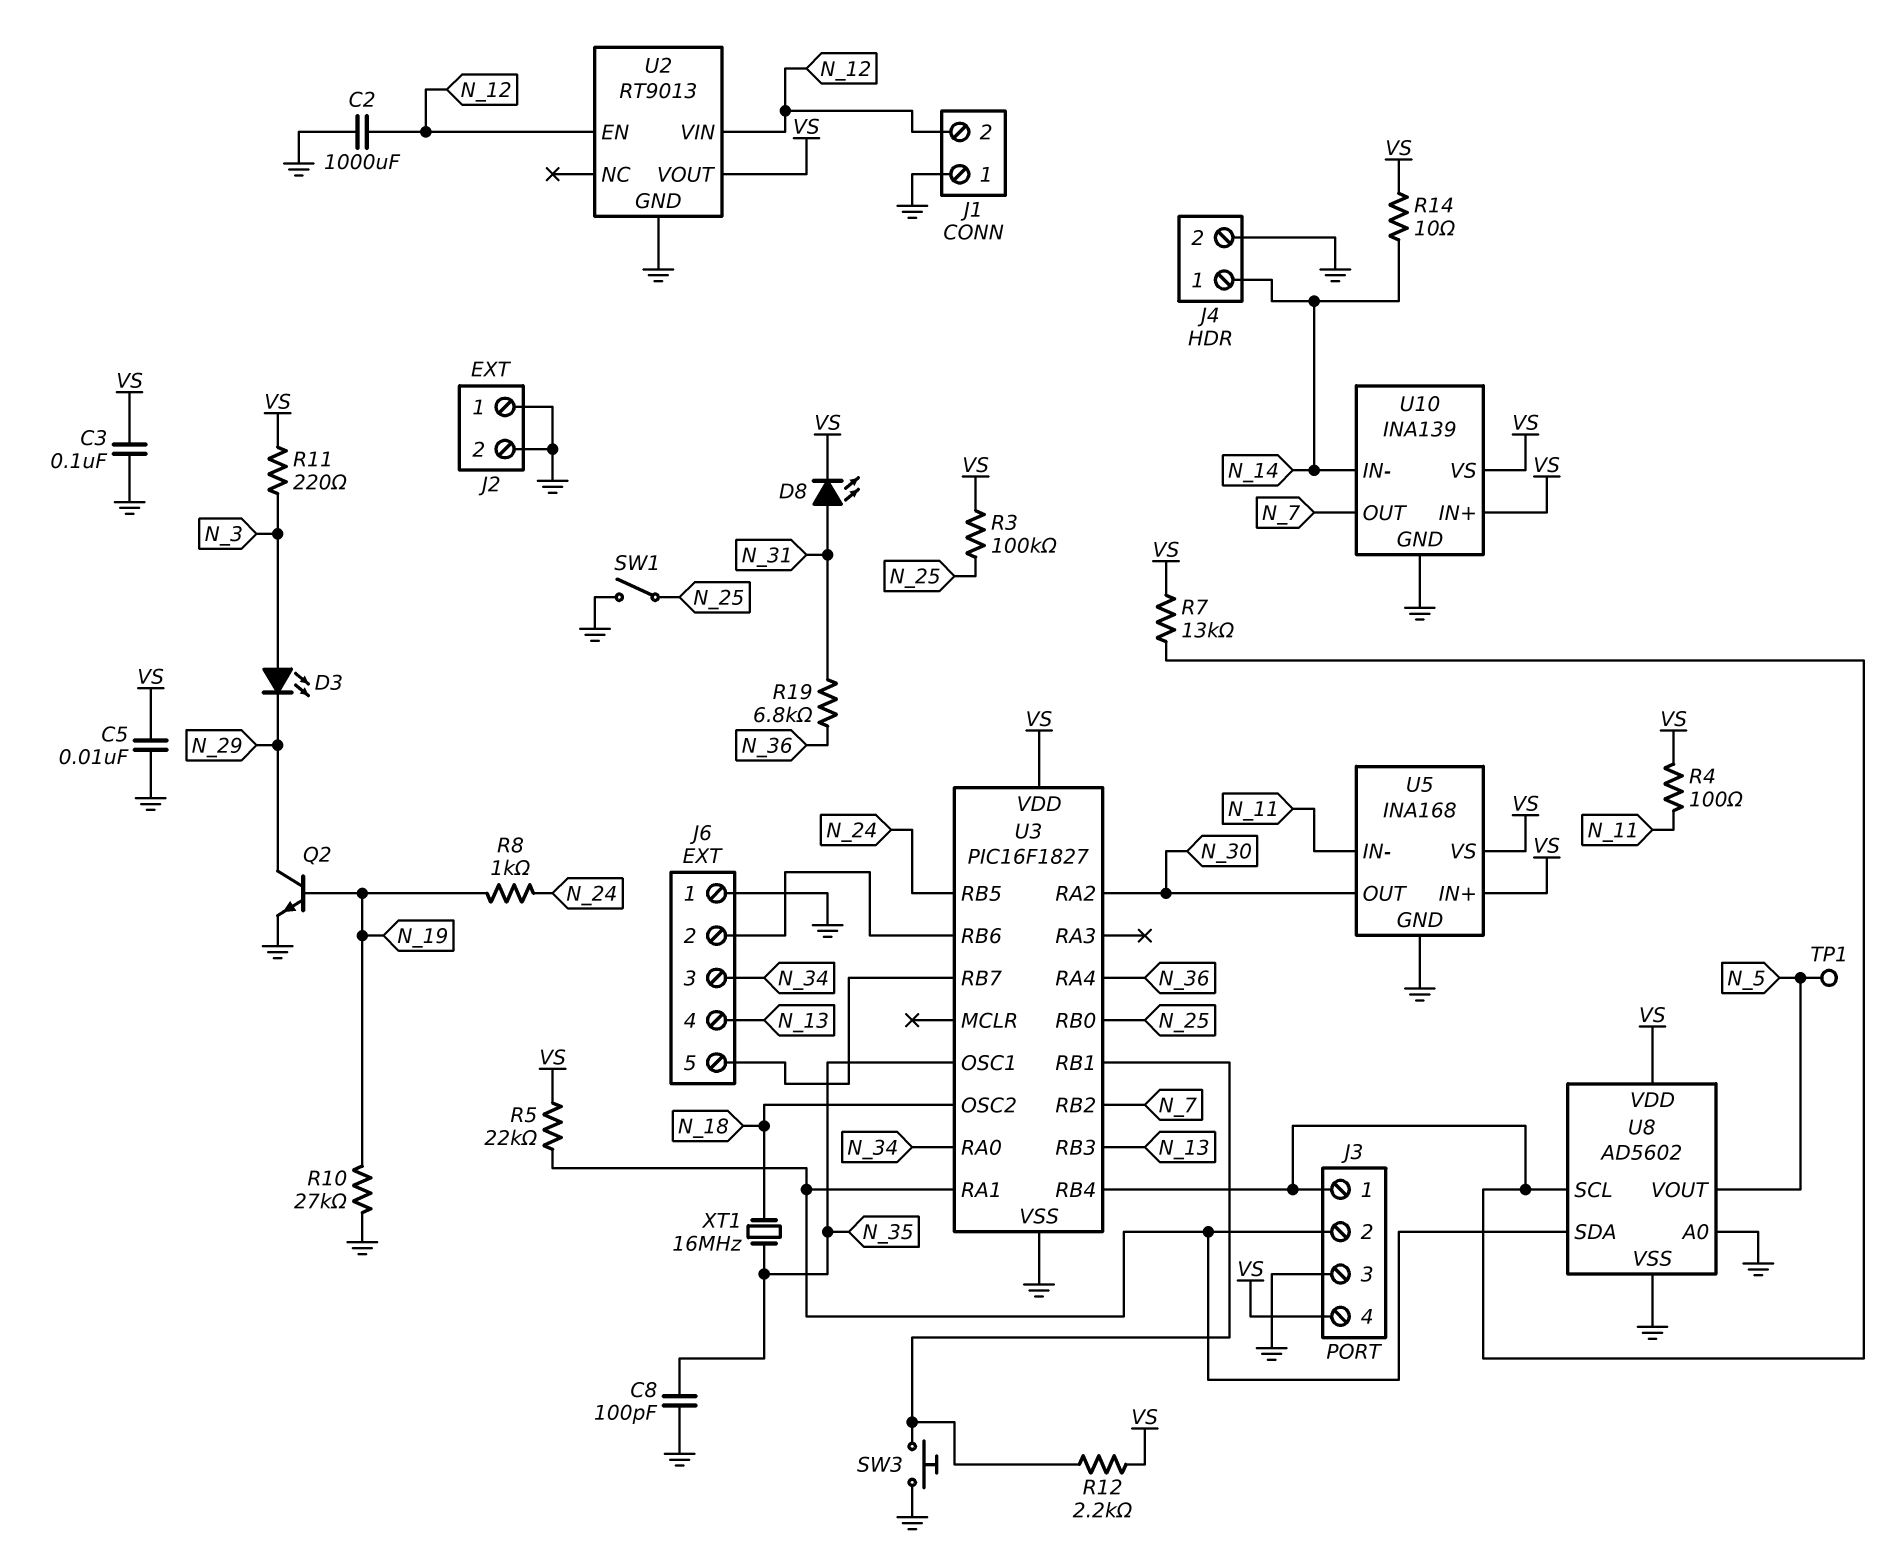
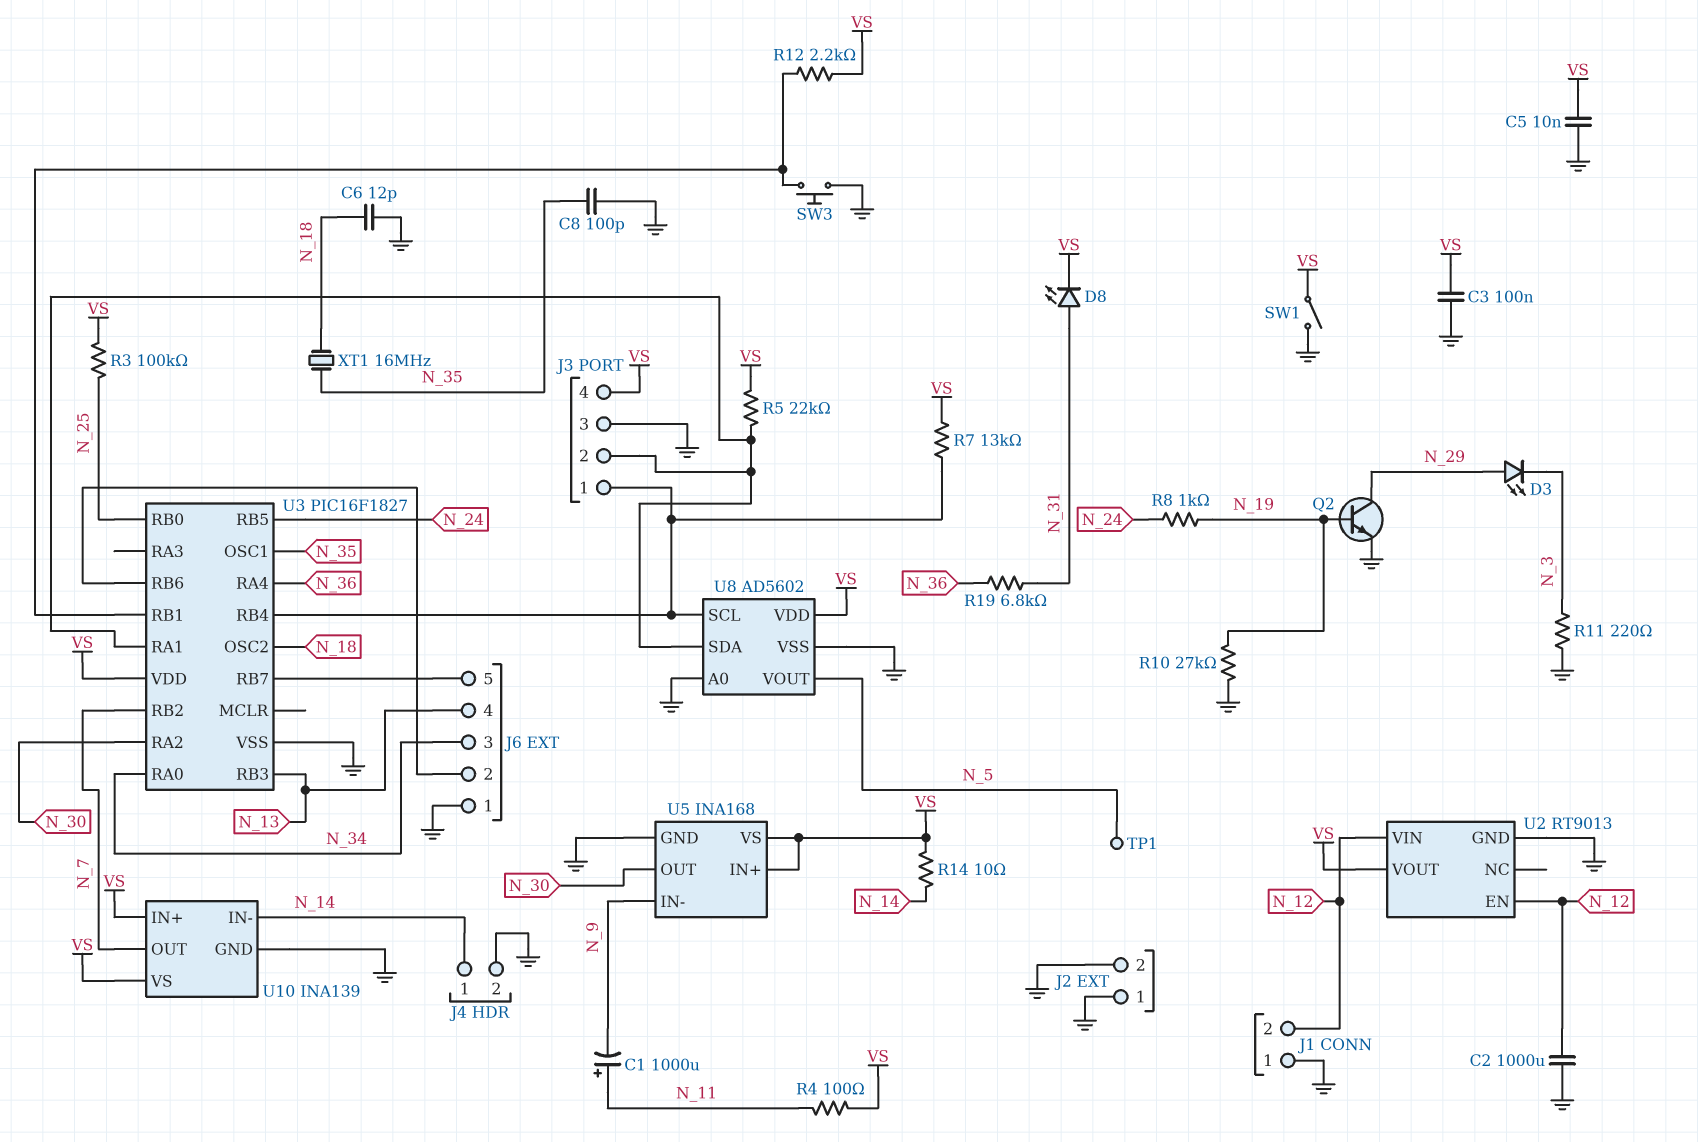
C1: none -> 1000uF (plus N_11, minus N_9)
C6: none -> 12pF (GND, N_18)
D3: LED (A N_3, K N_29) -> LED (A N_29, K N_3)
R11: 220 (N_3, VS) -> 220 (GND, N_3)
SW1: switch (GND, N_25) -> switch (GND, VS)
U5 pin IN-: N_11 -> N_9

